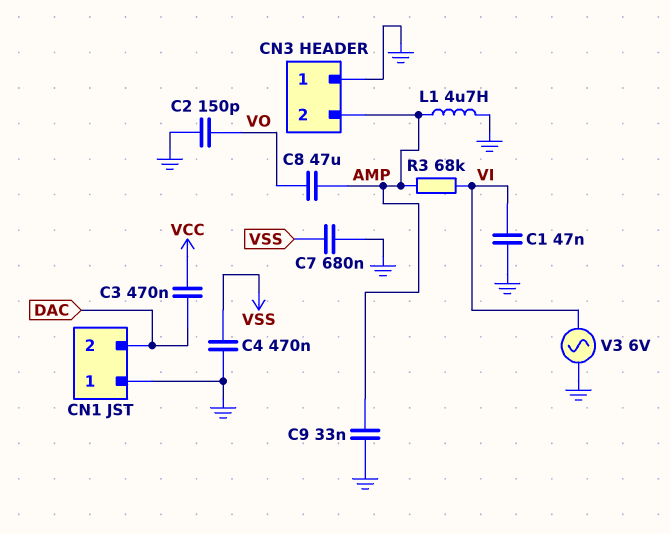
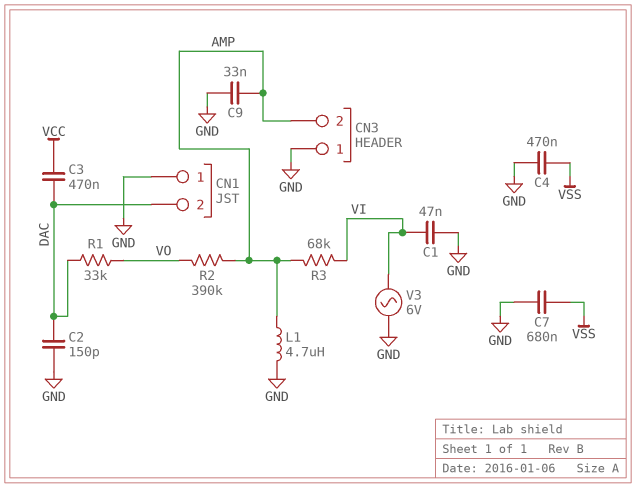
C2: 150pF (GND, VO) -> 150pF (DAC, GND)
C8: 47uF (AMP, VO) -> none
R1: none -> 33k (DAC, VO)
R2: none -> 390k (AMP, VO)

